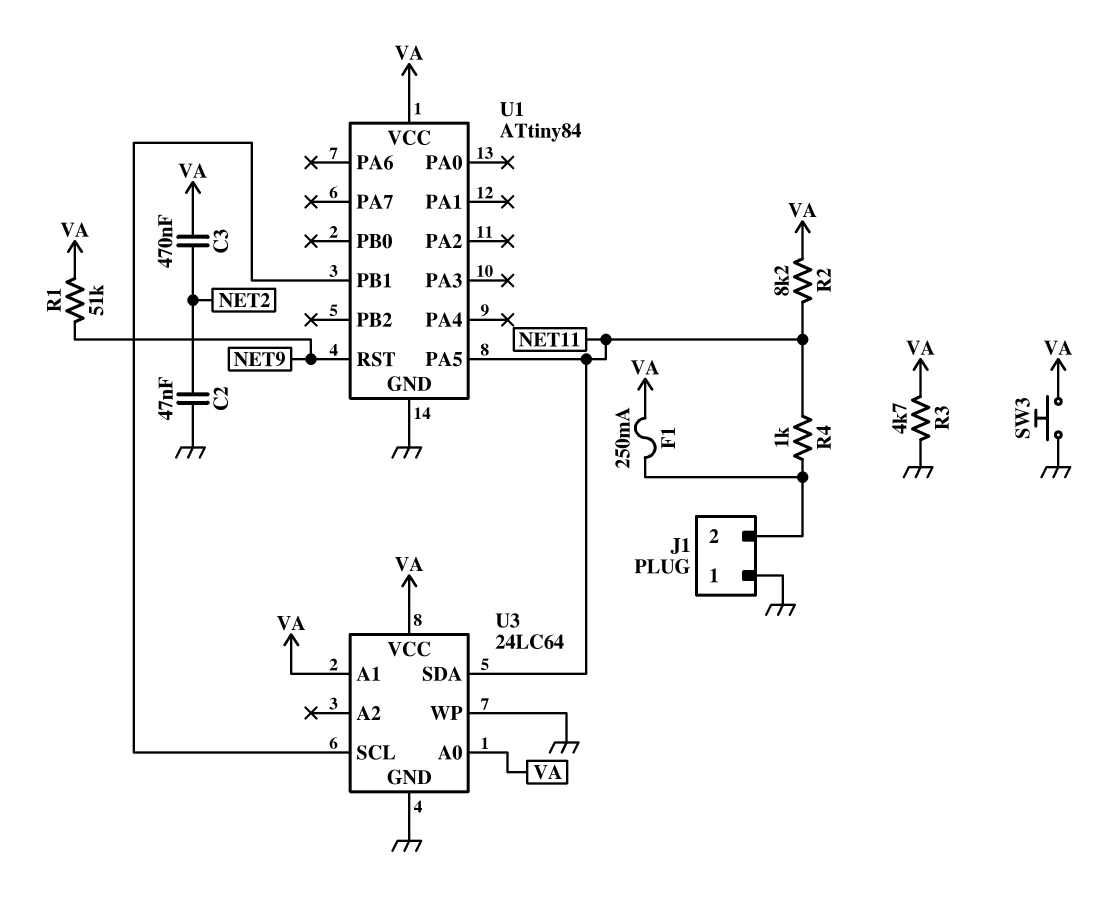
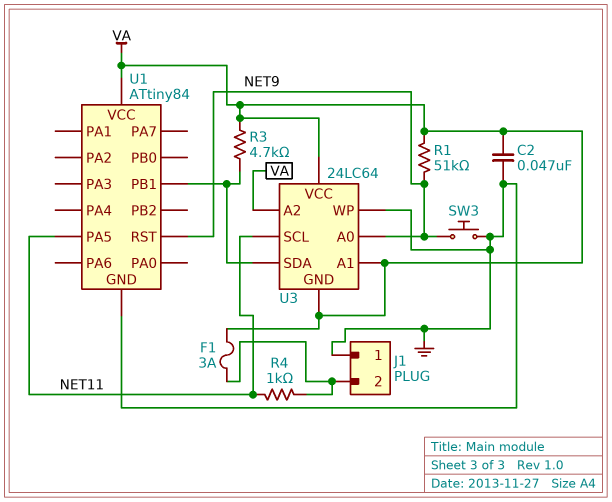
C2: 47nF (GND, NET2) -> 47nF (GND, VA)
C3: 470nF (NET2, VA) -> none
F1: 250mA (J1/2, VA) -> 3A (J1/2, VA)
R2: 8.2k (NET11, VA) -> none
R3: 4.7k (GND, VA) -> 4.7k (U1/PB1, VA)
SW3: button (GND, VA) -> button (GND, NET9)
U3 pin A0: VA -> NET9
U3 pin A2: none -> VA
U3 pin GND: GND -> VA
U3 pin SCL: U1/PB1 -> NET11
U3 pin SDA: NET11 -> U1/PB1

